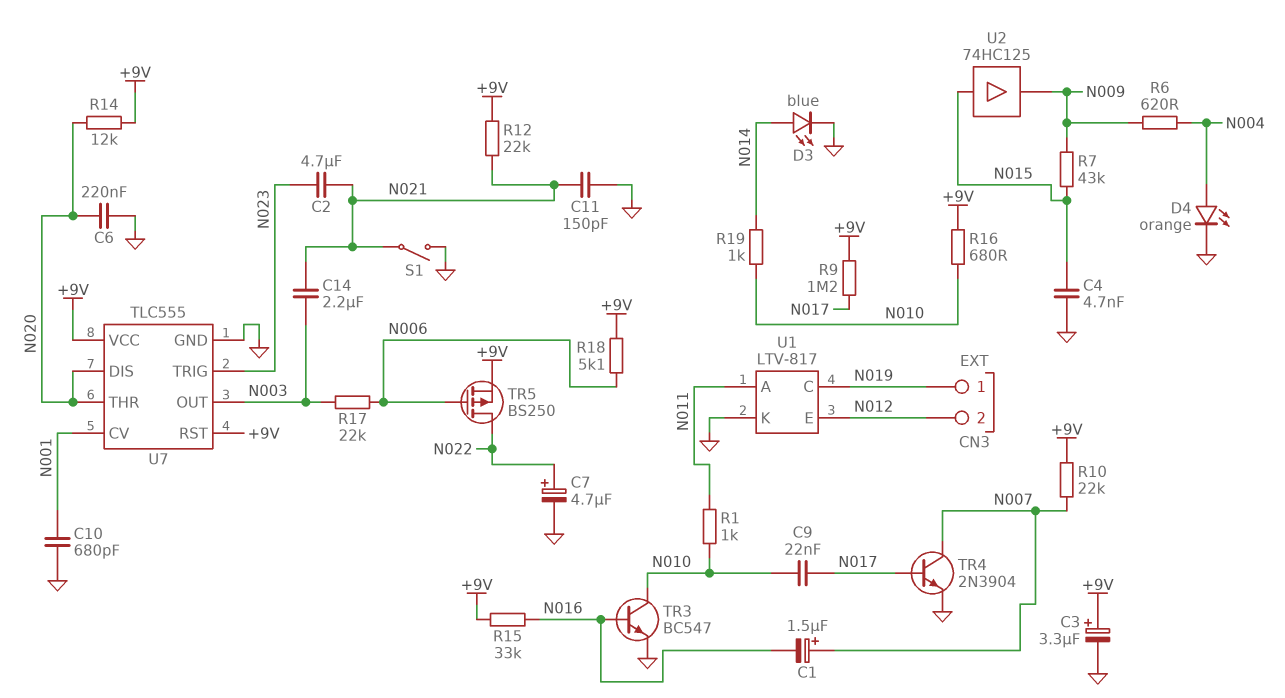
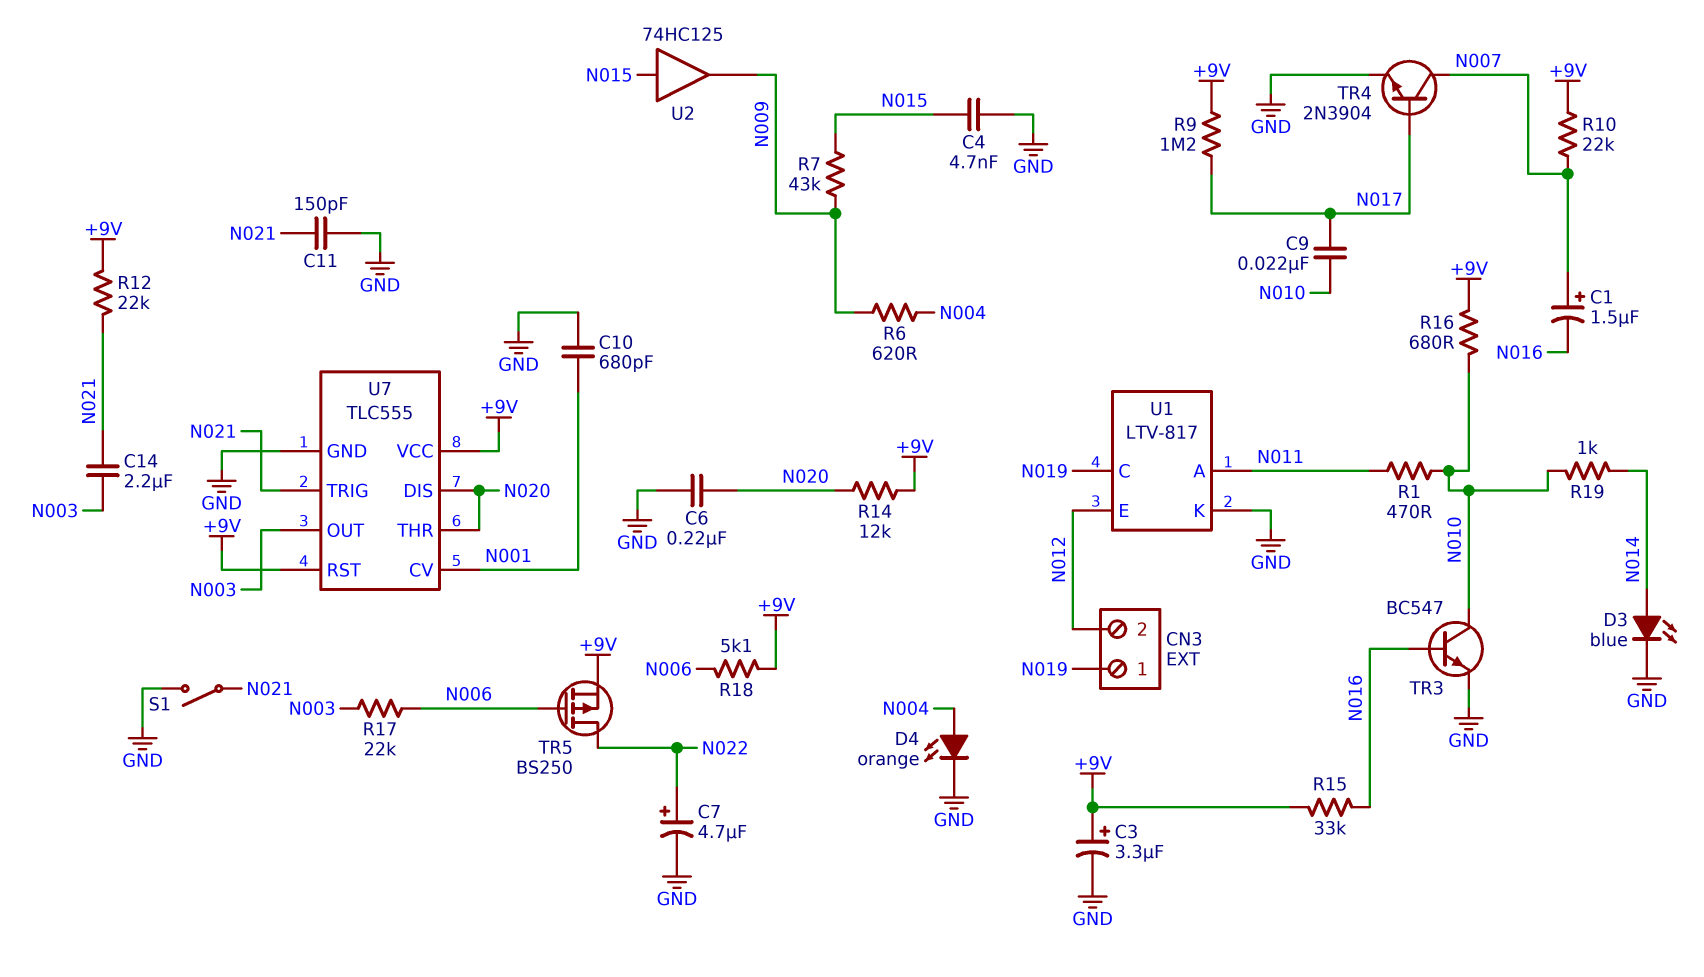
C2: 4.7uF (N021, N023) -> none
R1: 1k (N010, N011) -> 470 (N010, N011)
U7 pin TRIG: N023 -> N021

